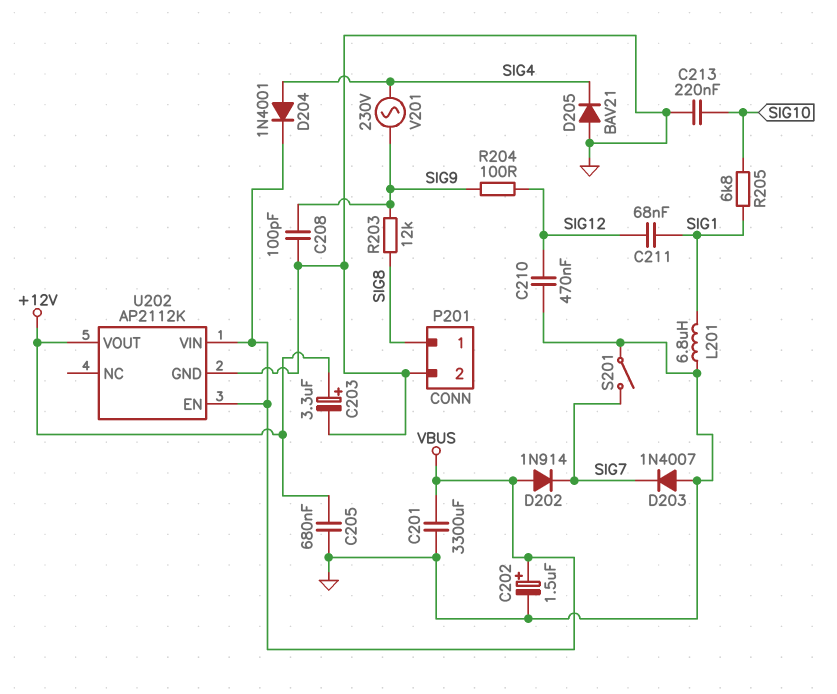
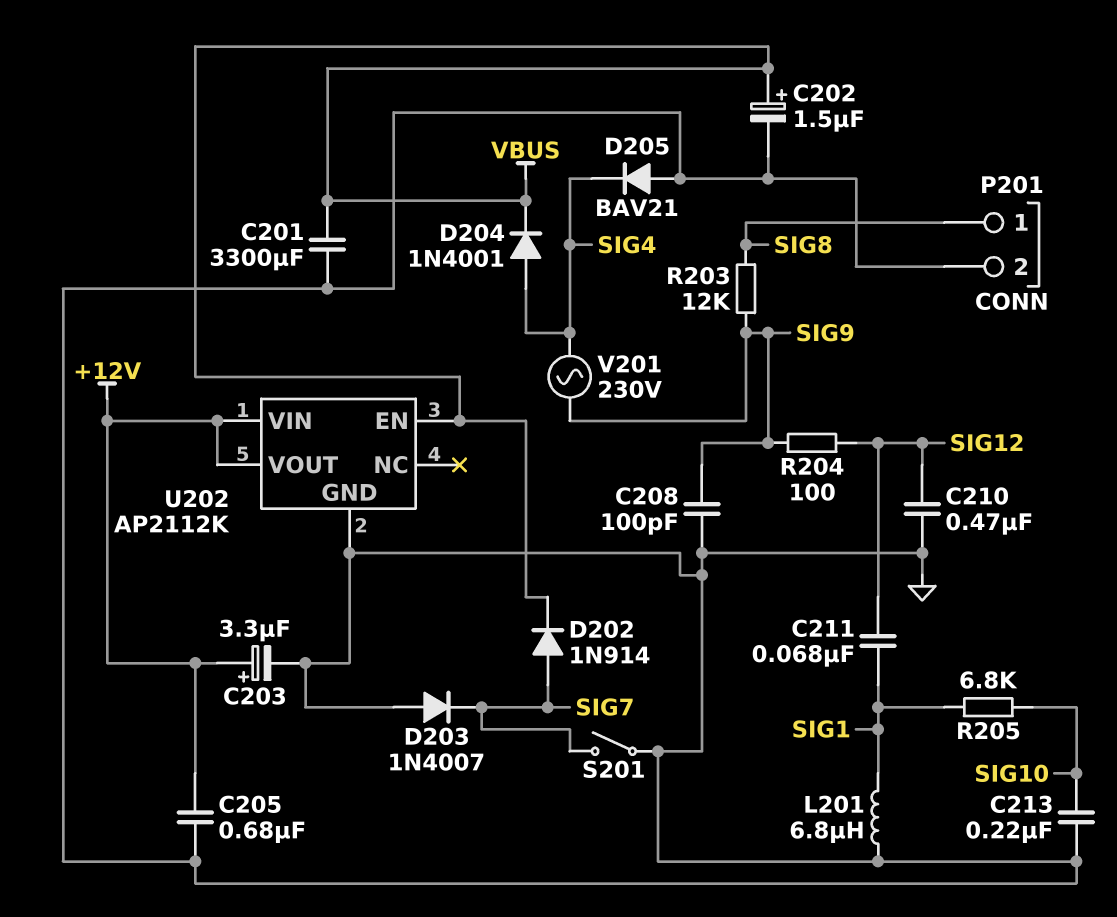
D202: diode 1N914 (A VBUS, K SIG7) -> diode 1N914 (A SIG7, K VBUS)
U202 pin VIN: VBUS -> +12V

